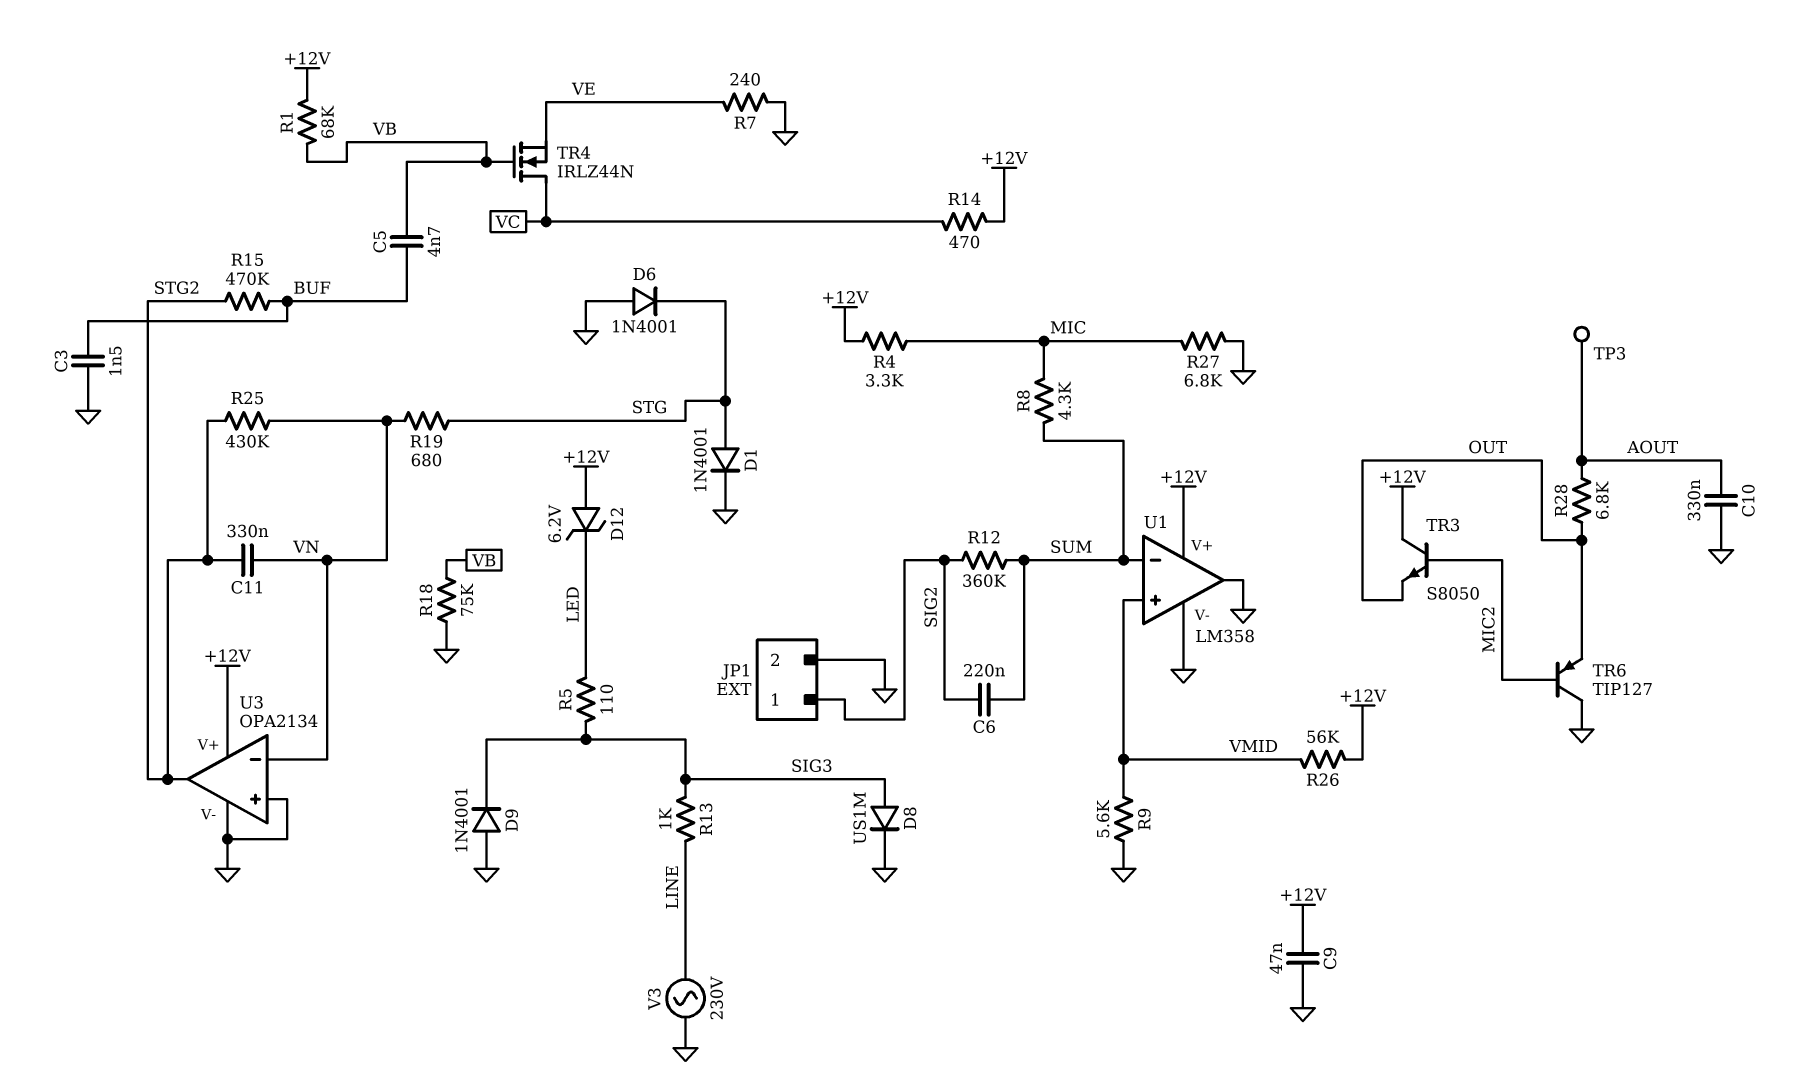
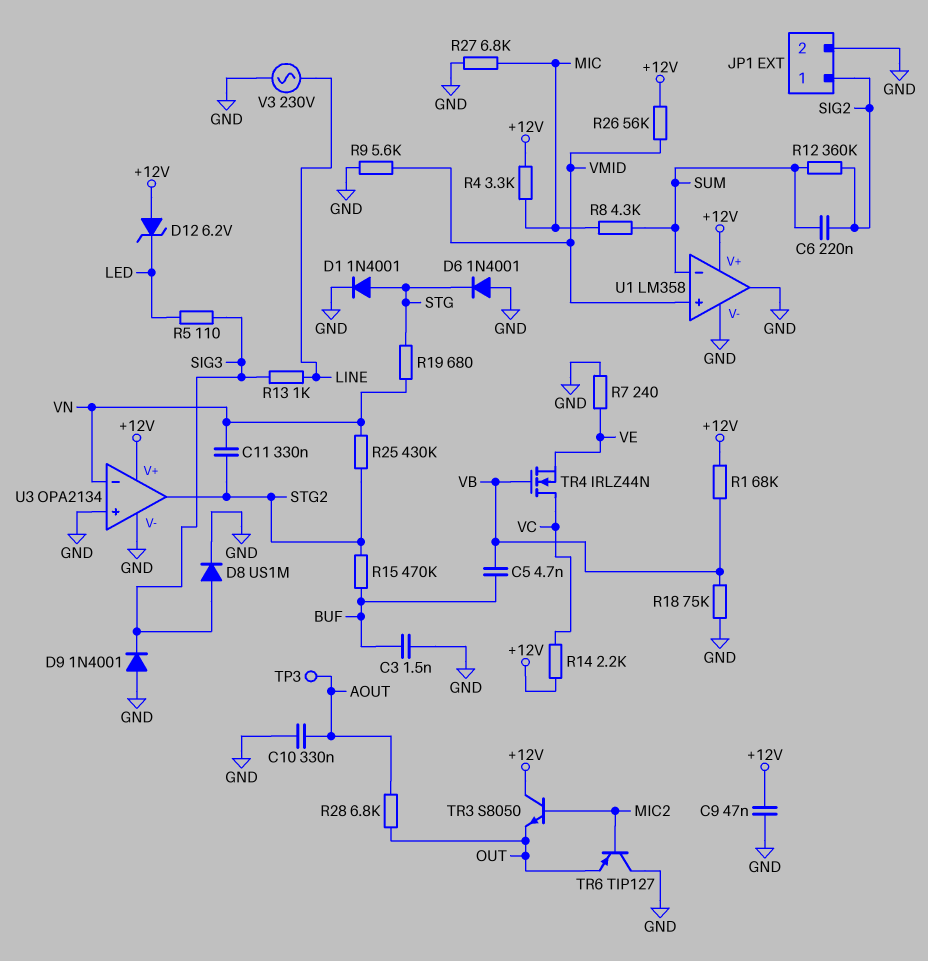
R14: 470 (+12V, VC) -> 2.2k (+12V, VC)

